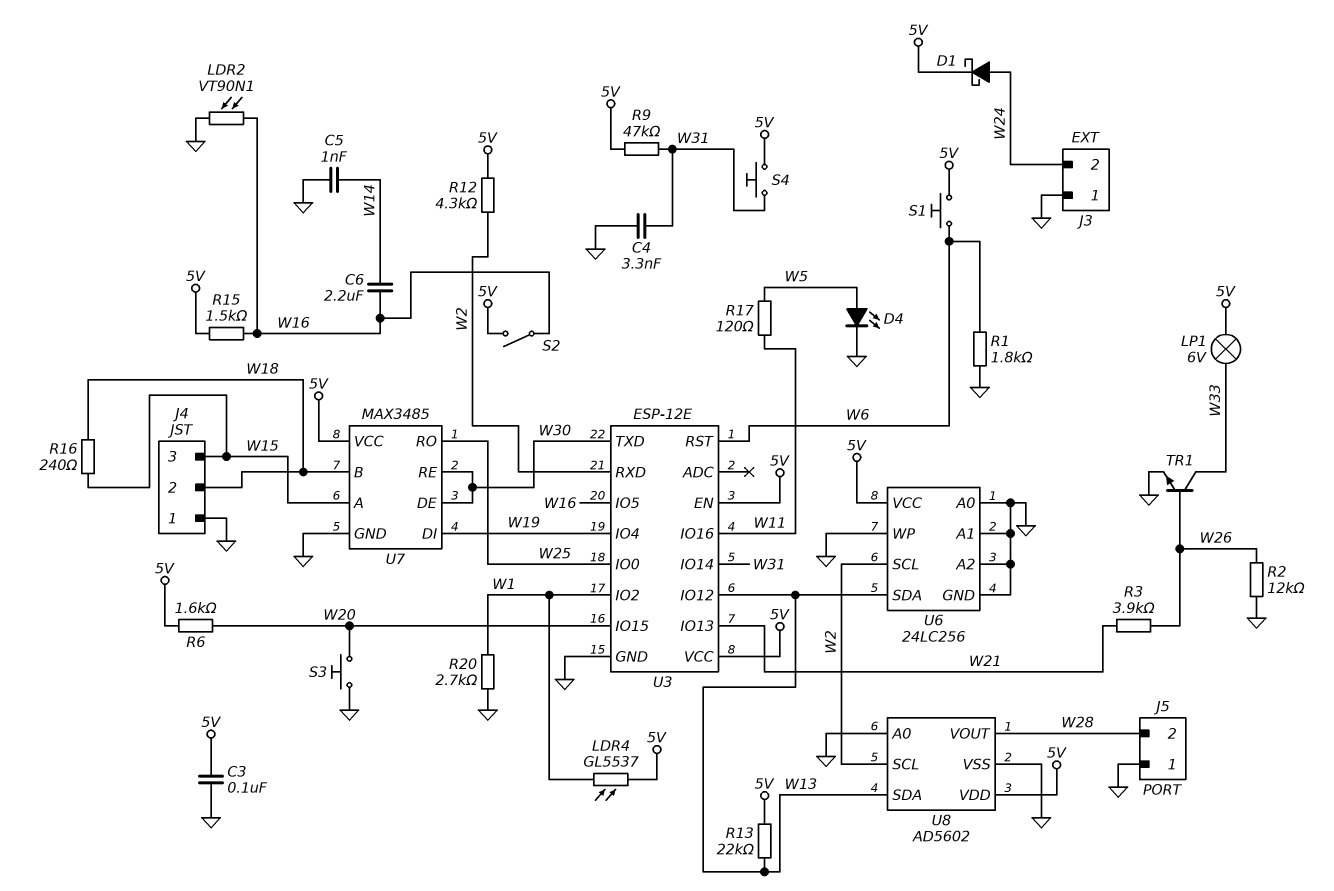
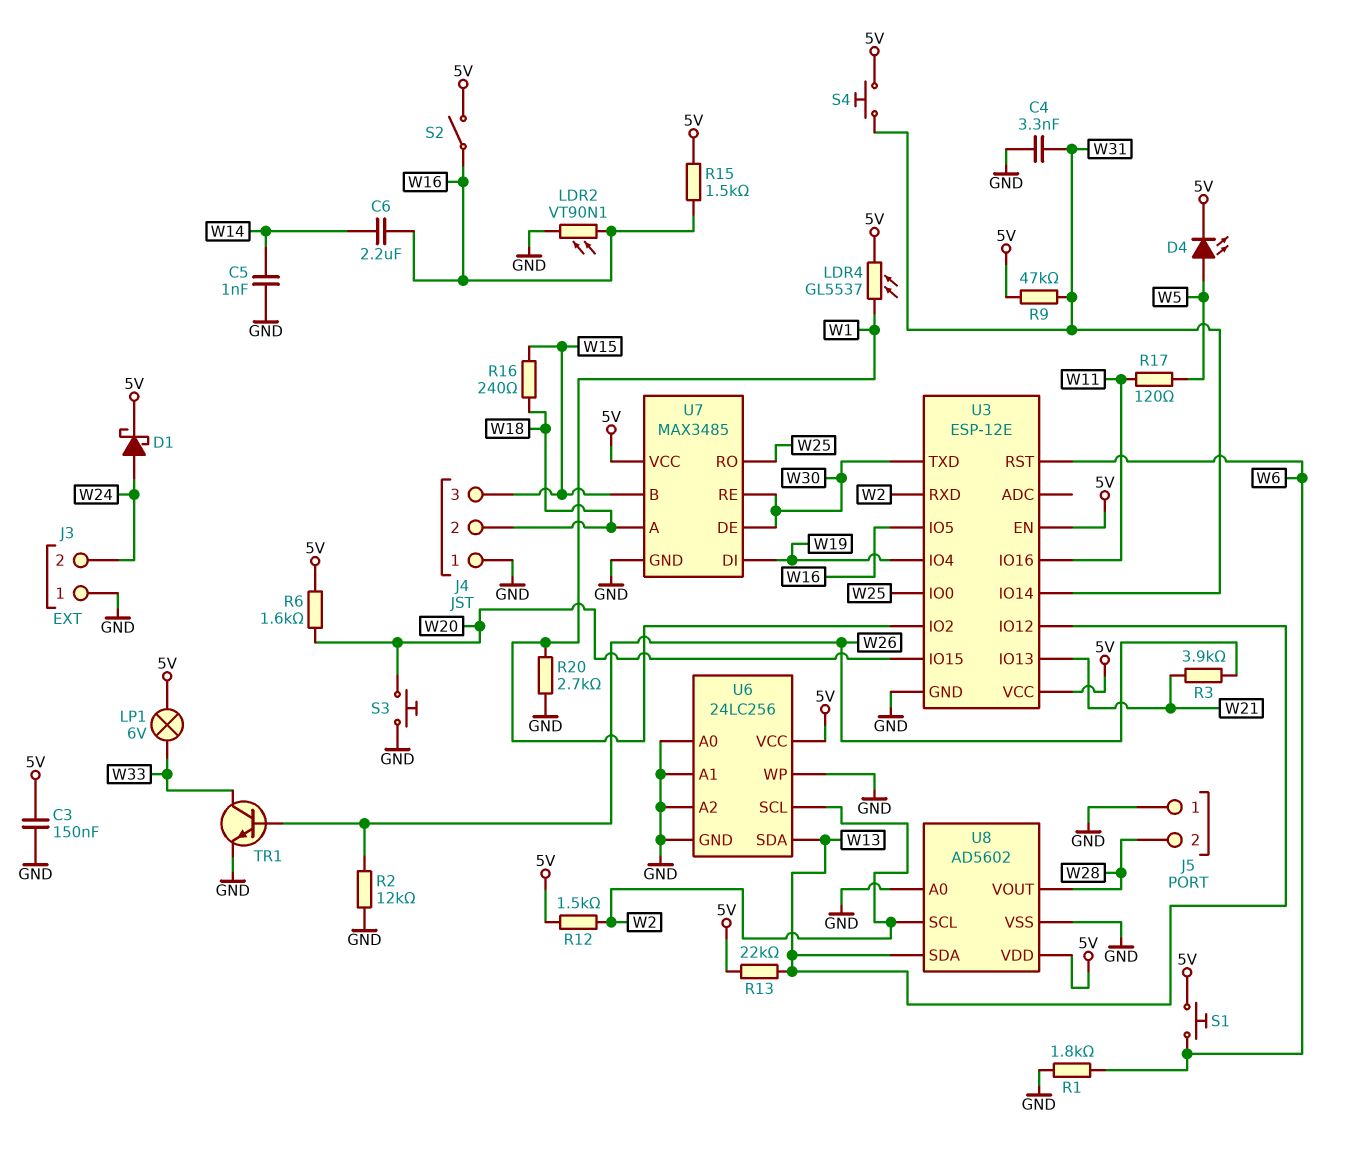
C3: 100nF (5V, GND) -> 150nF (5V, GND)
D4: LED (A W5, K GND) -> LED (A W5, K 5V)
R12: 4.3k (5V, W2) -> 1.5k (5V, W2)
U7 pin A: W15 -> W18
U7 pin B: W18 -> W15

